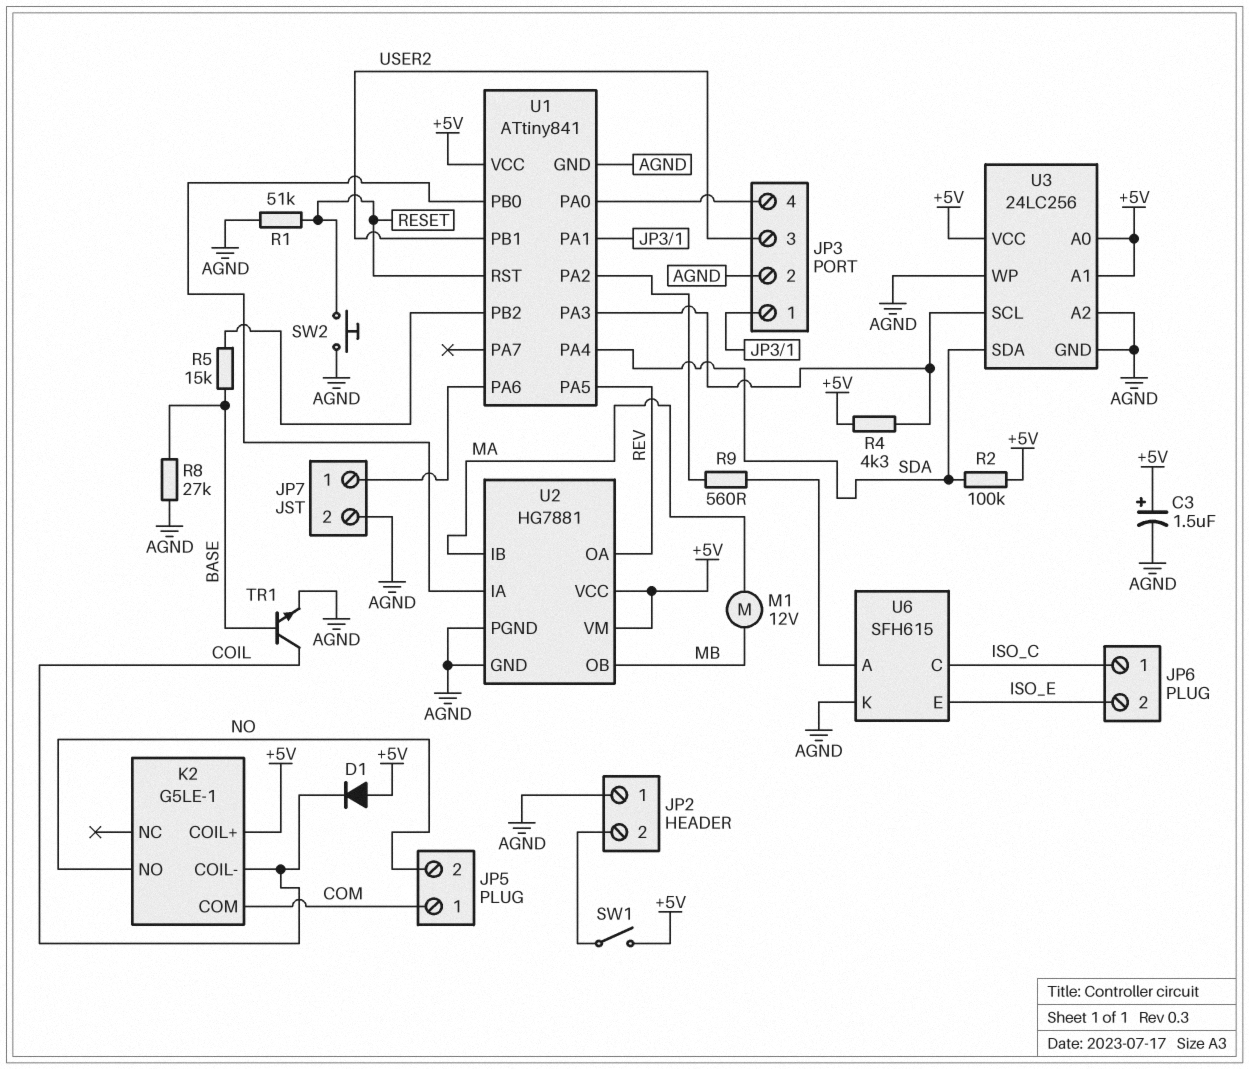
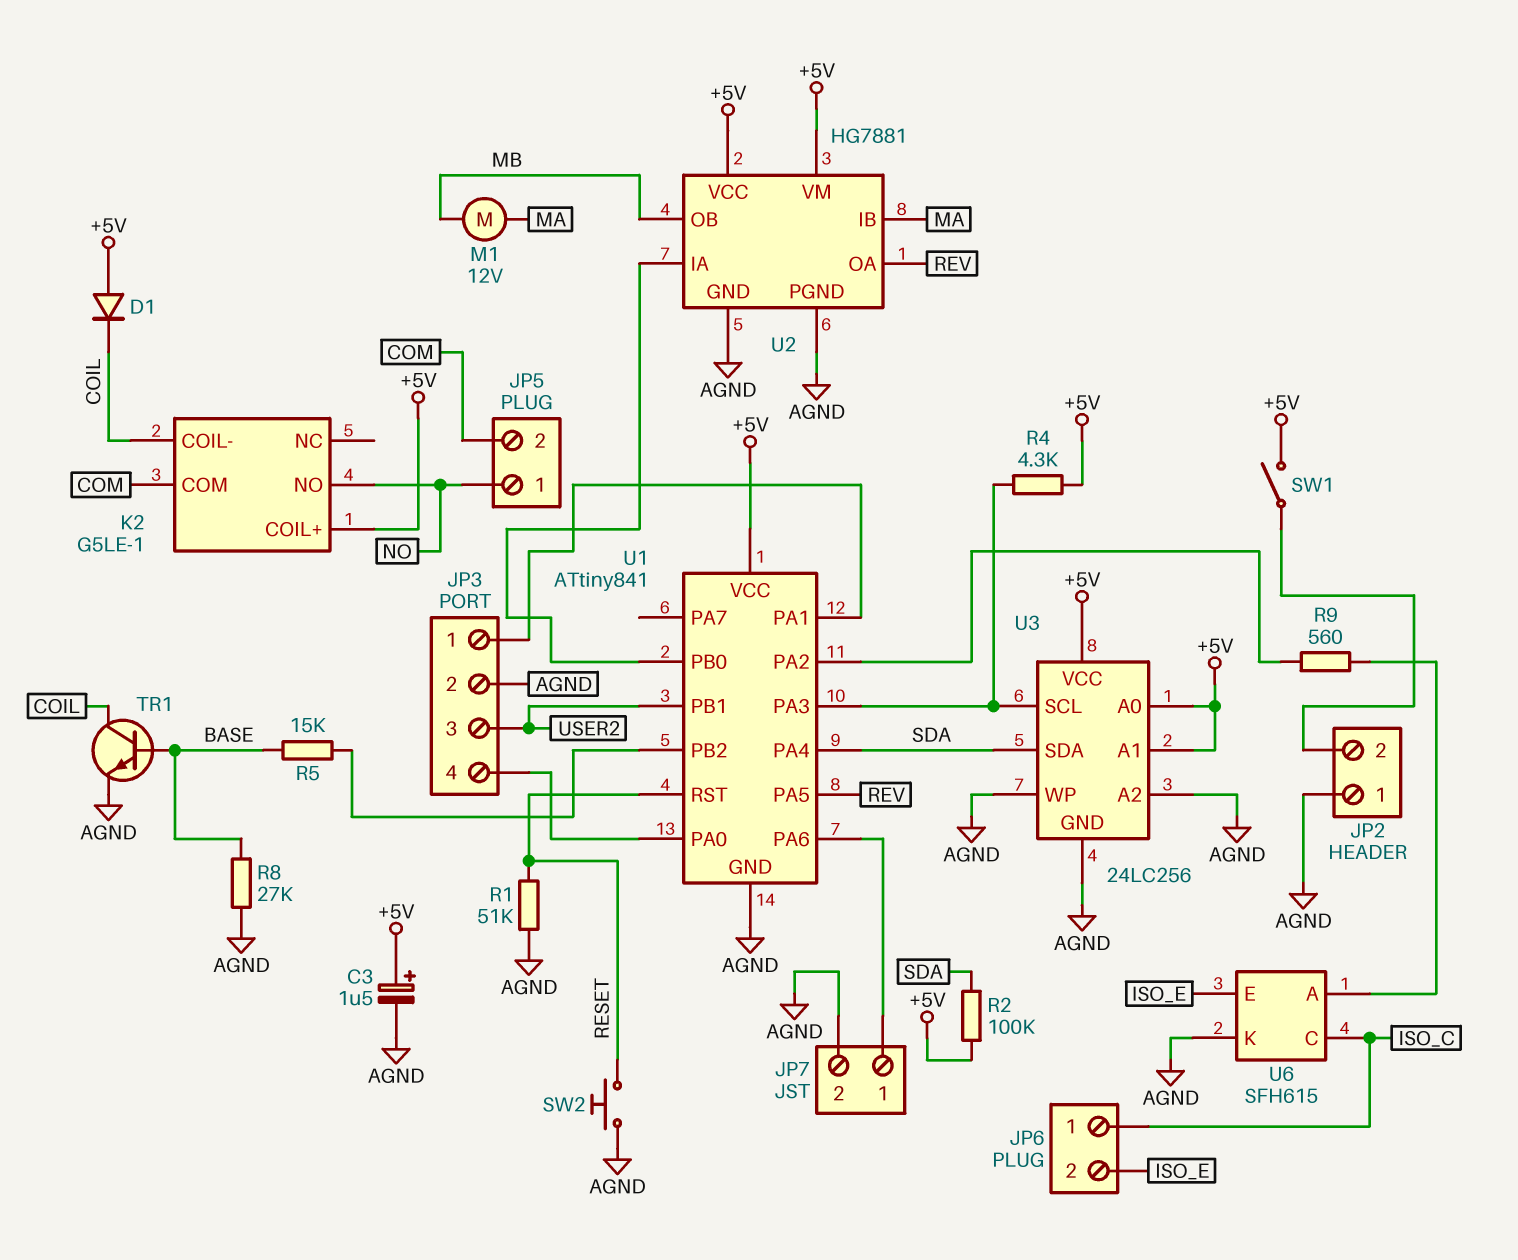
JP5 pin 1: COM -> NO
JP5 pin 2: NO -> COM

